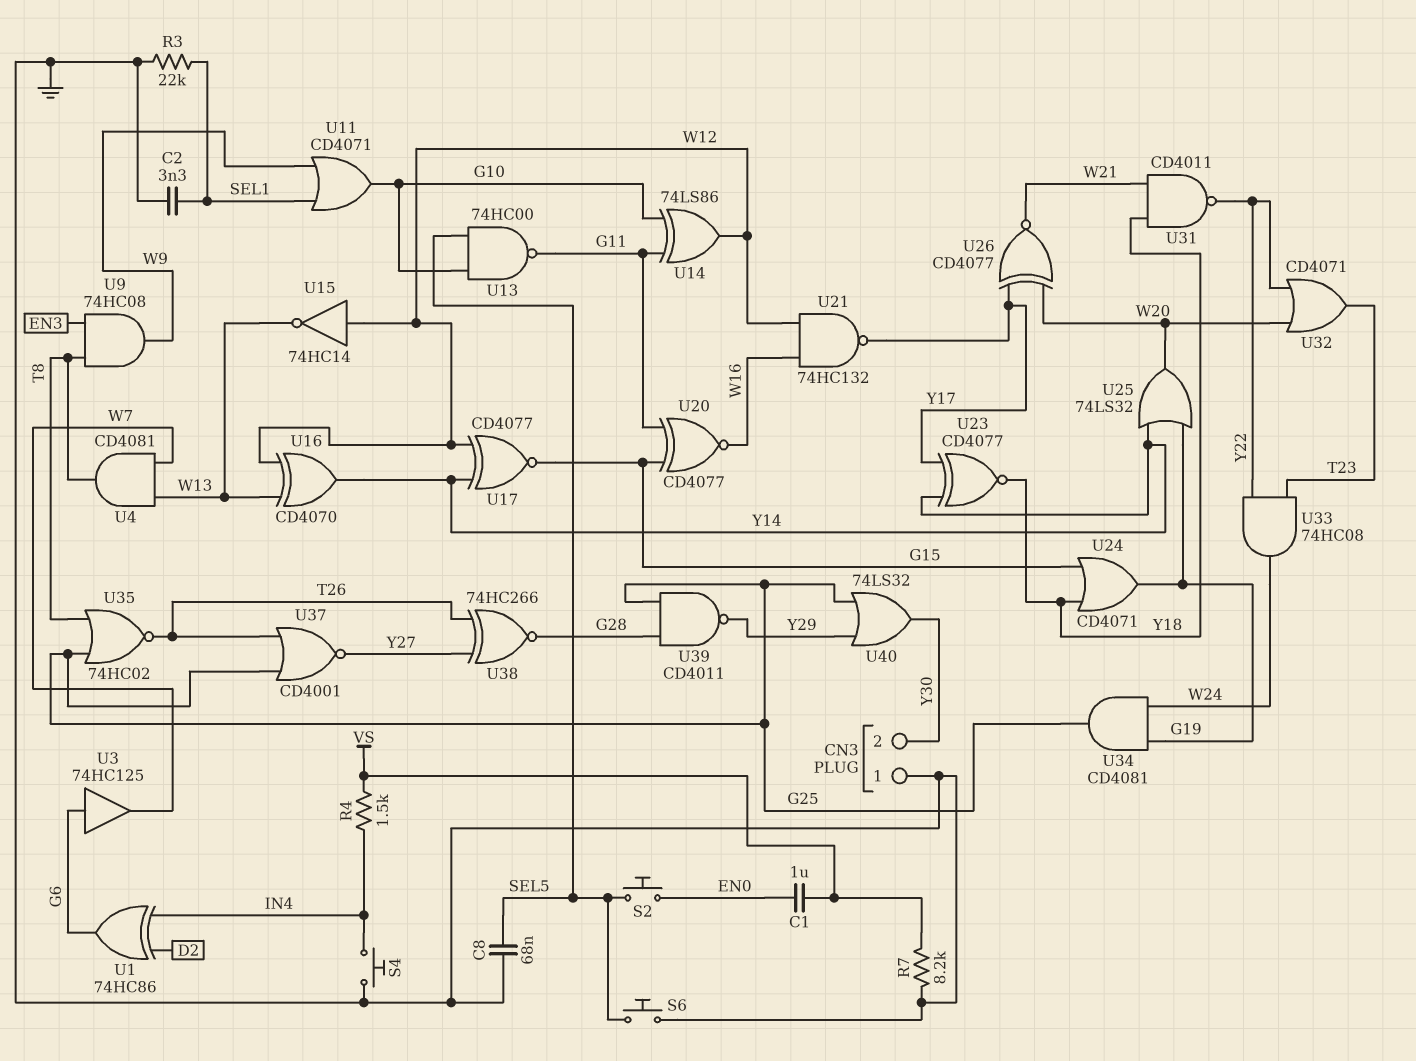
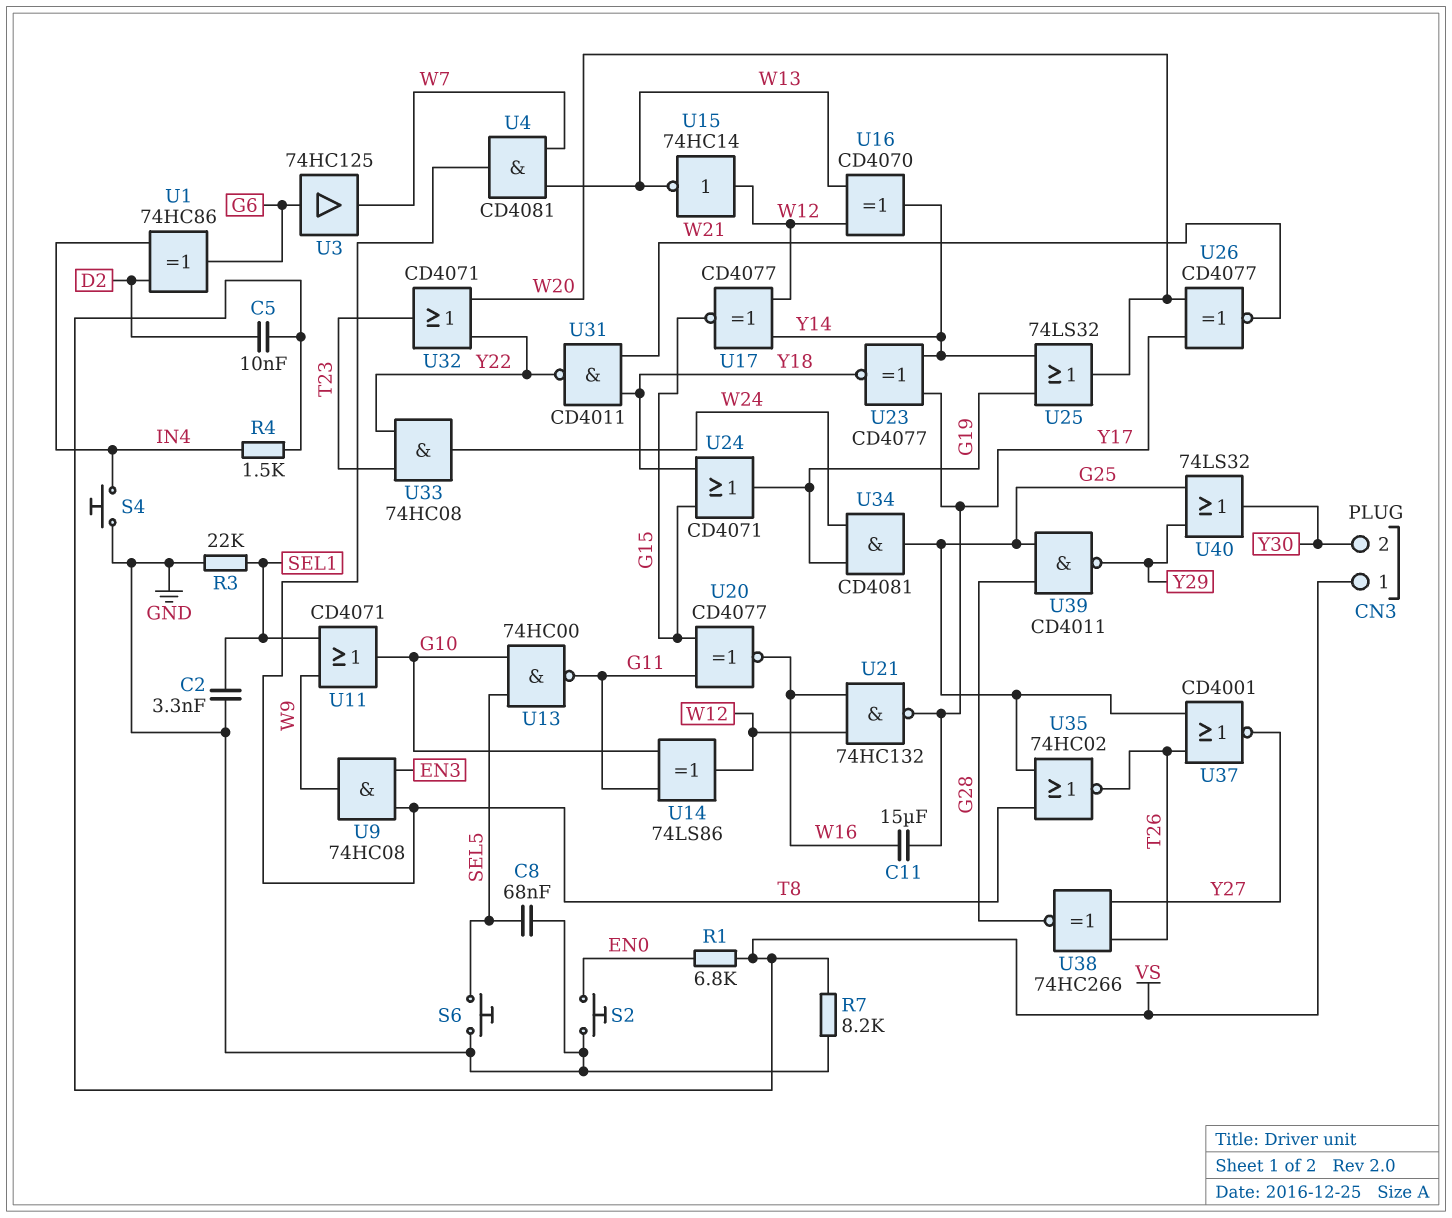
C1: 1uF (EN0, VS) -> none
C5: none -> 10nF (D2, VS)
C11: none -> 15uF (W16, Y17)
CN3 pin 1: GND -> VS
R1: none -> 6.8k (EN0, VS)
S2: button (EN0, SEL5) -> button (EN0, GND)

